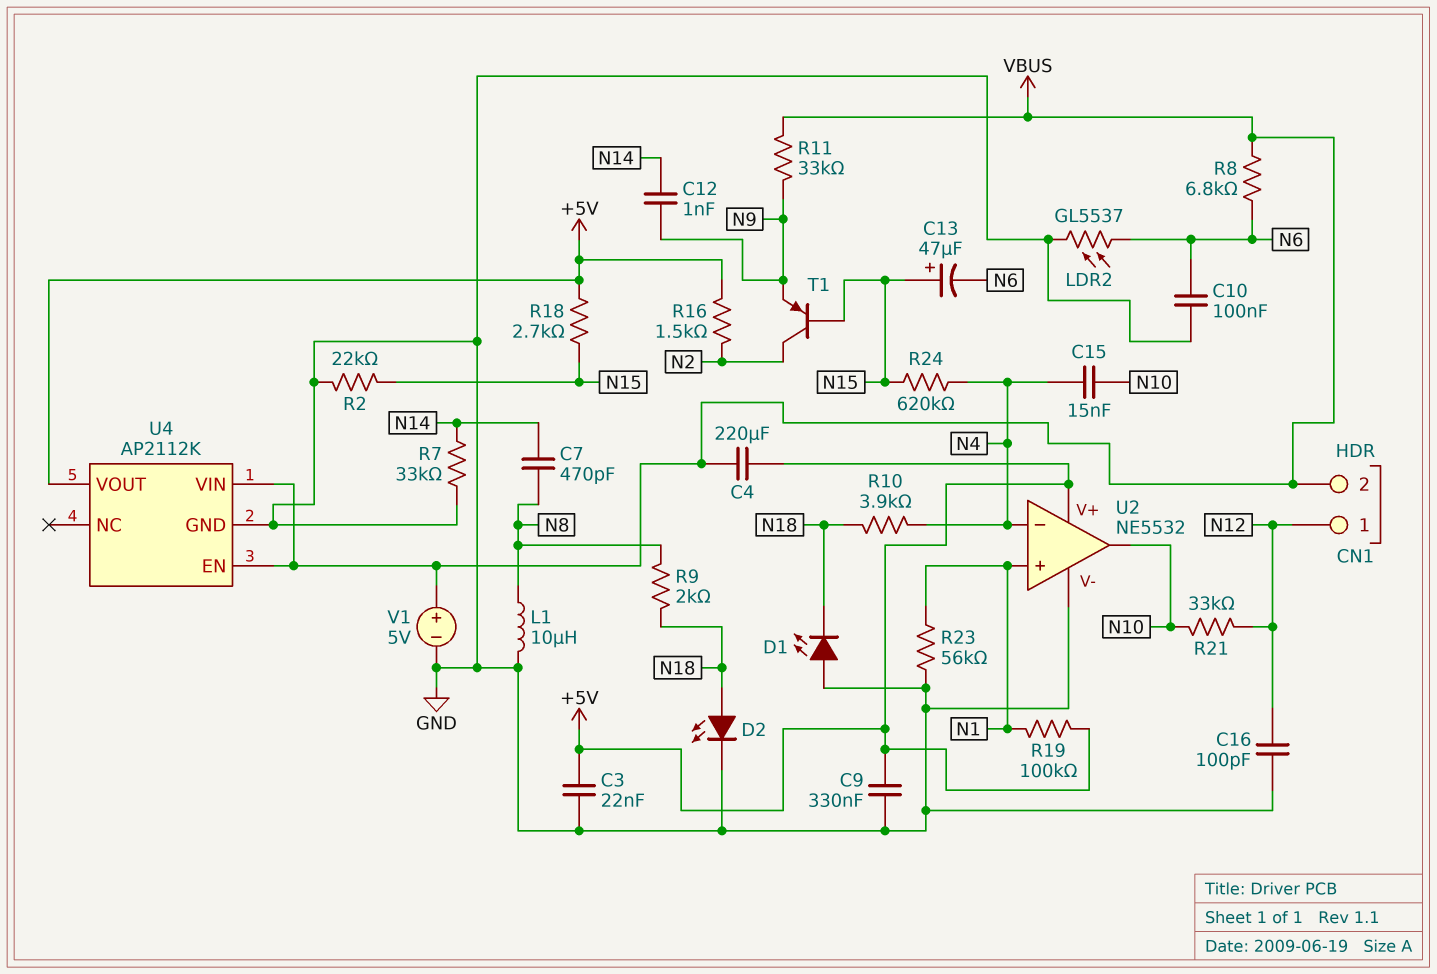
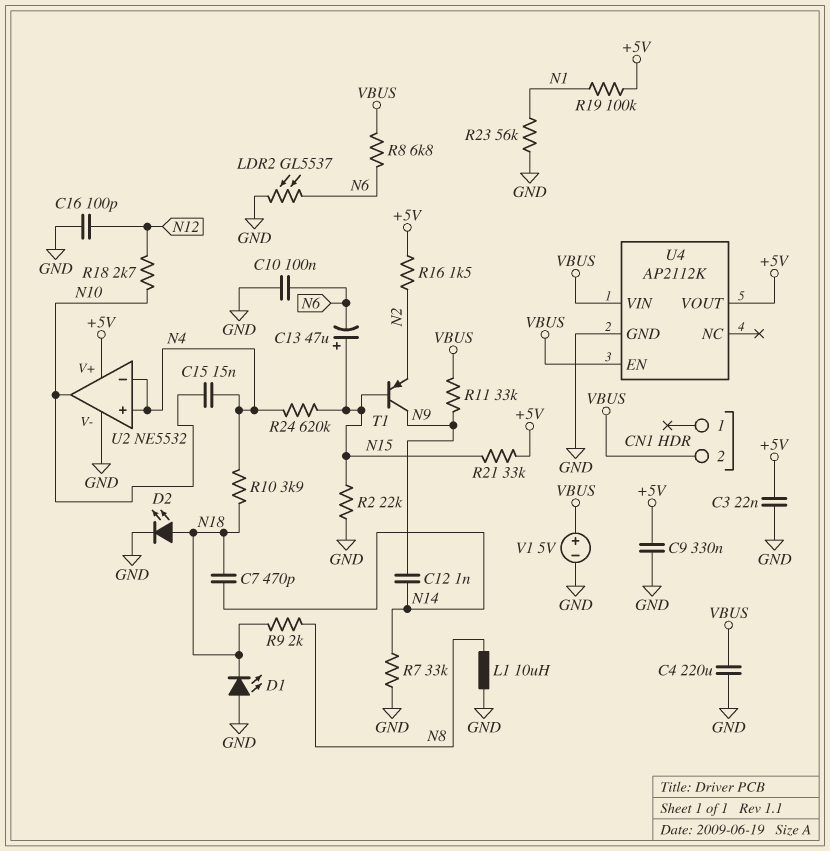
C4: 220uF (+5V, VBUS) -> 220uF (GND, VBUS)
C7: 470pF (N8, N14) -> 470pF (N14, N18)
CN1 pin 1: N12 -> none
R18: 2.7k (+5V, N15) -> 2.7k (N10, N12)
R21: 33k (N10, N12) -> 33k (+5V, N15)
T1: PNP (B N15, C N2, E N9) -> PNP (B N15, C N9, E N2)
U2 pin in+: N1 -> N4

